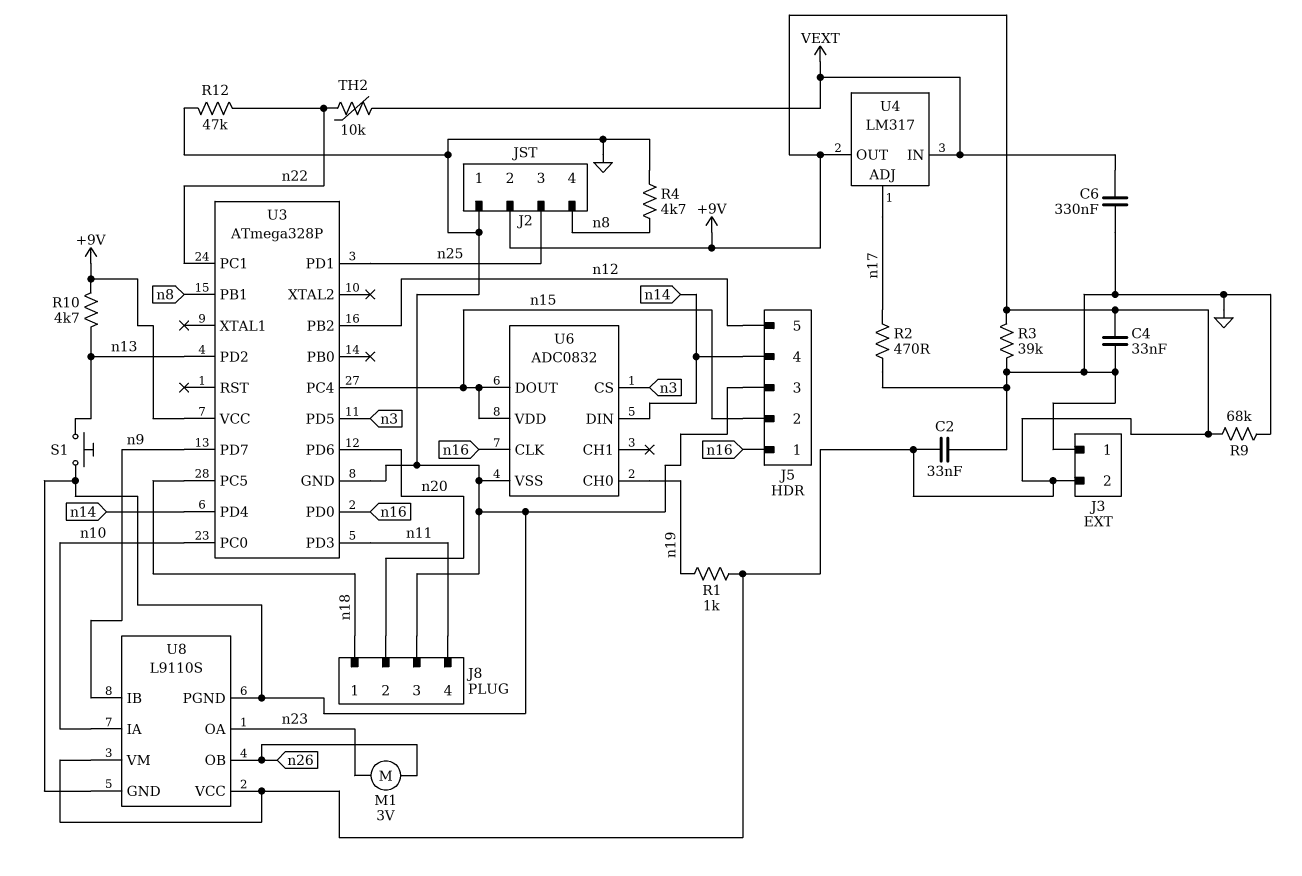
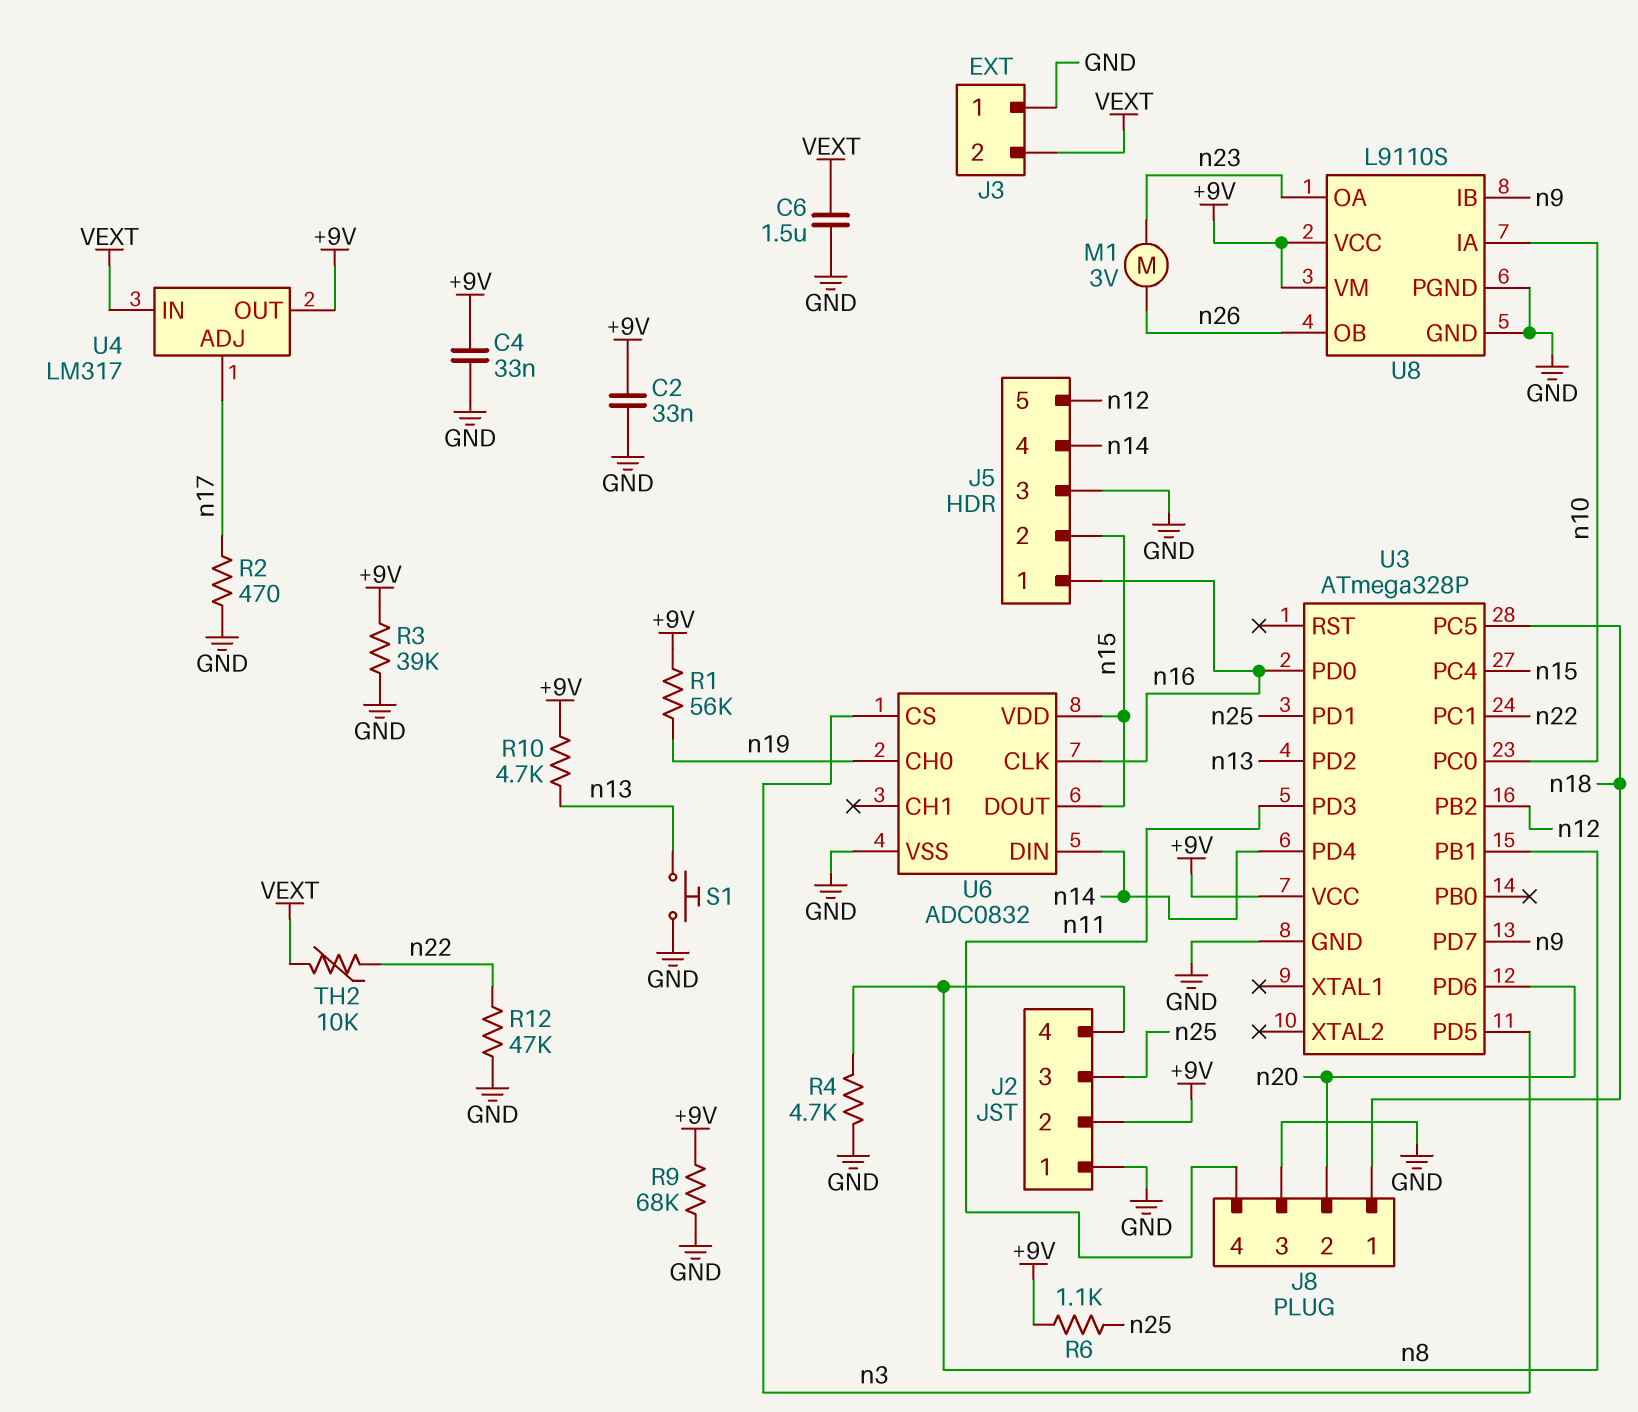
C6: 330nF (GND, VEXT) -> 1.5uF (GND, VEXT)
J3 pin 2: +9V -> VEXT
R1: 1k (+9V, n19) -> 56k (+9V, n19)
R6: none -> 1.1k (+9V, n25)

